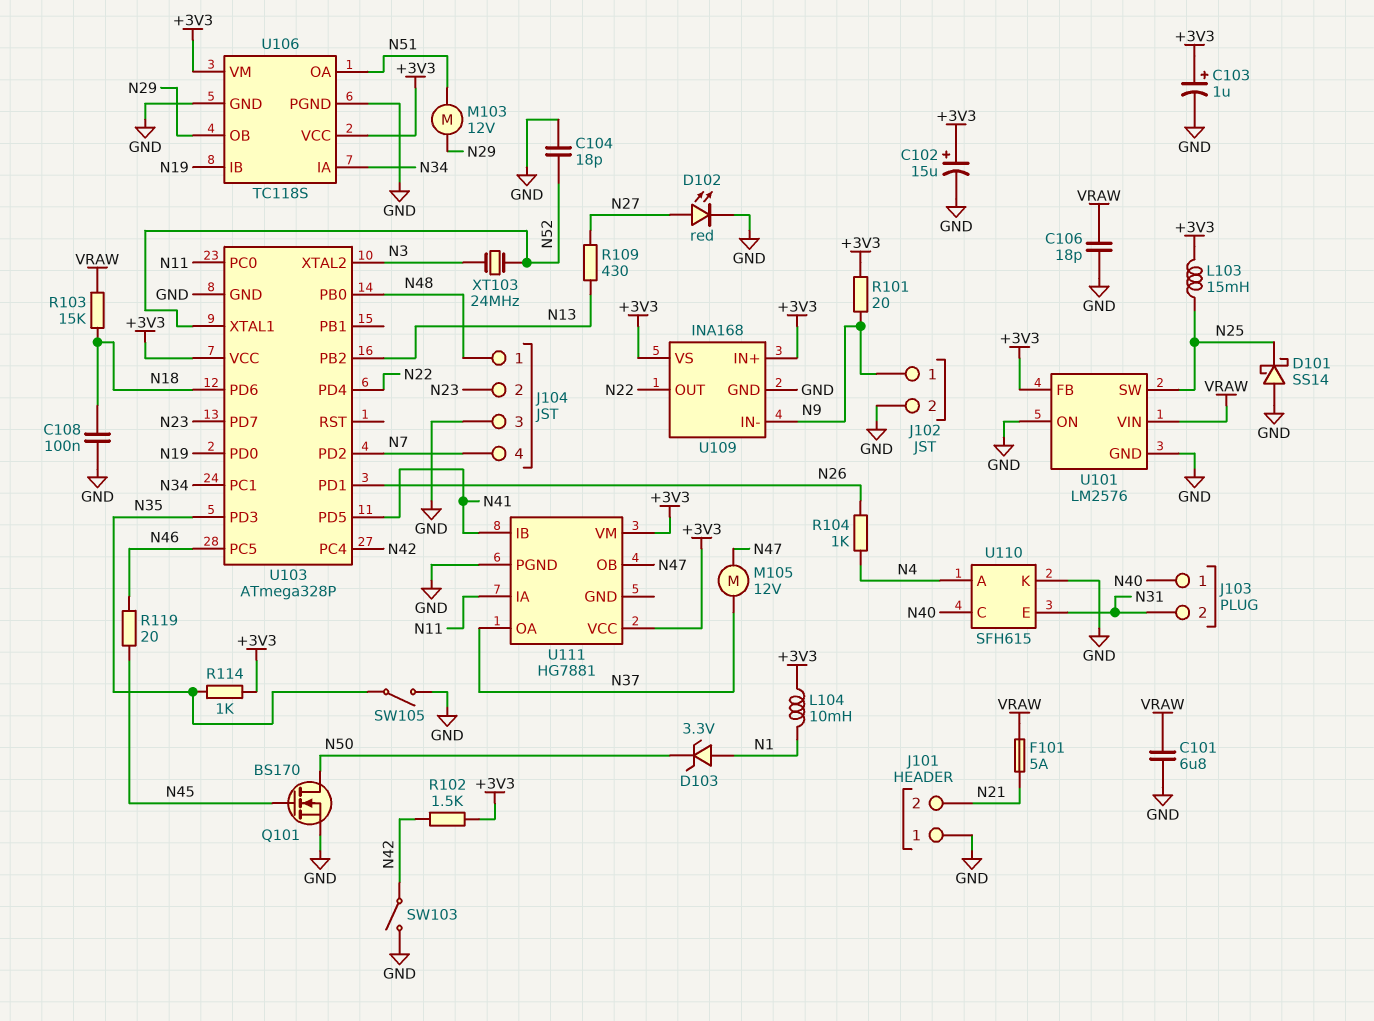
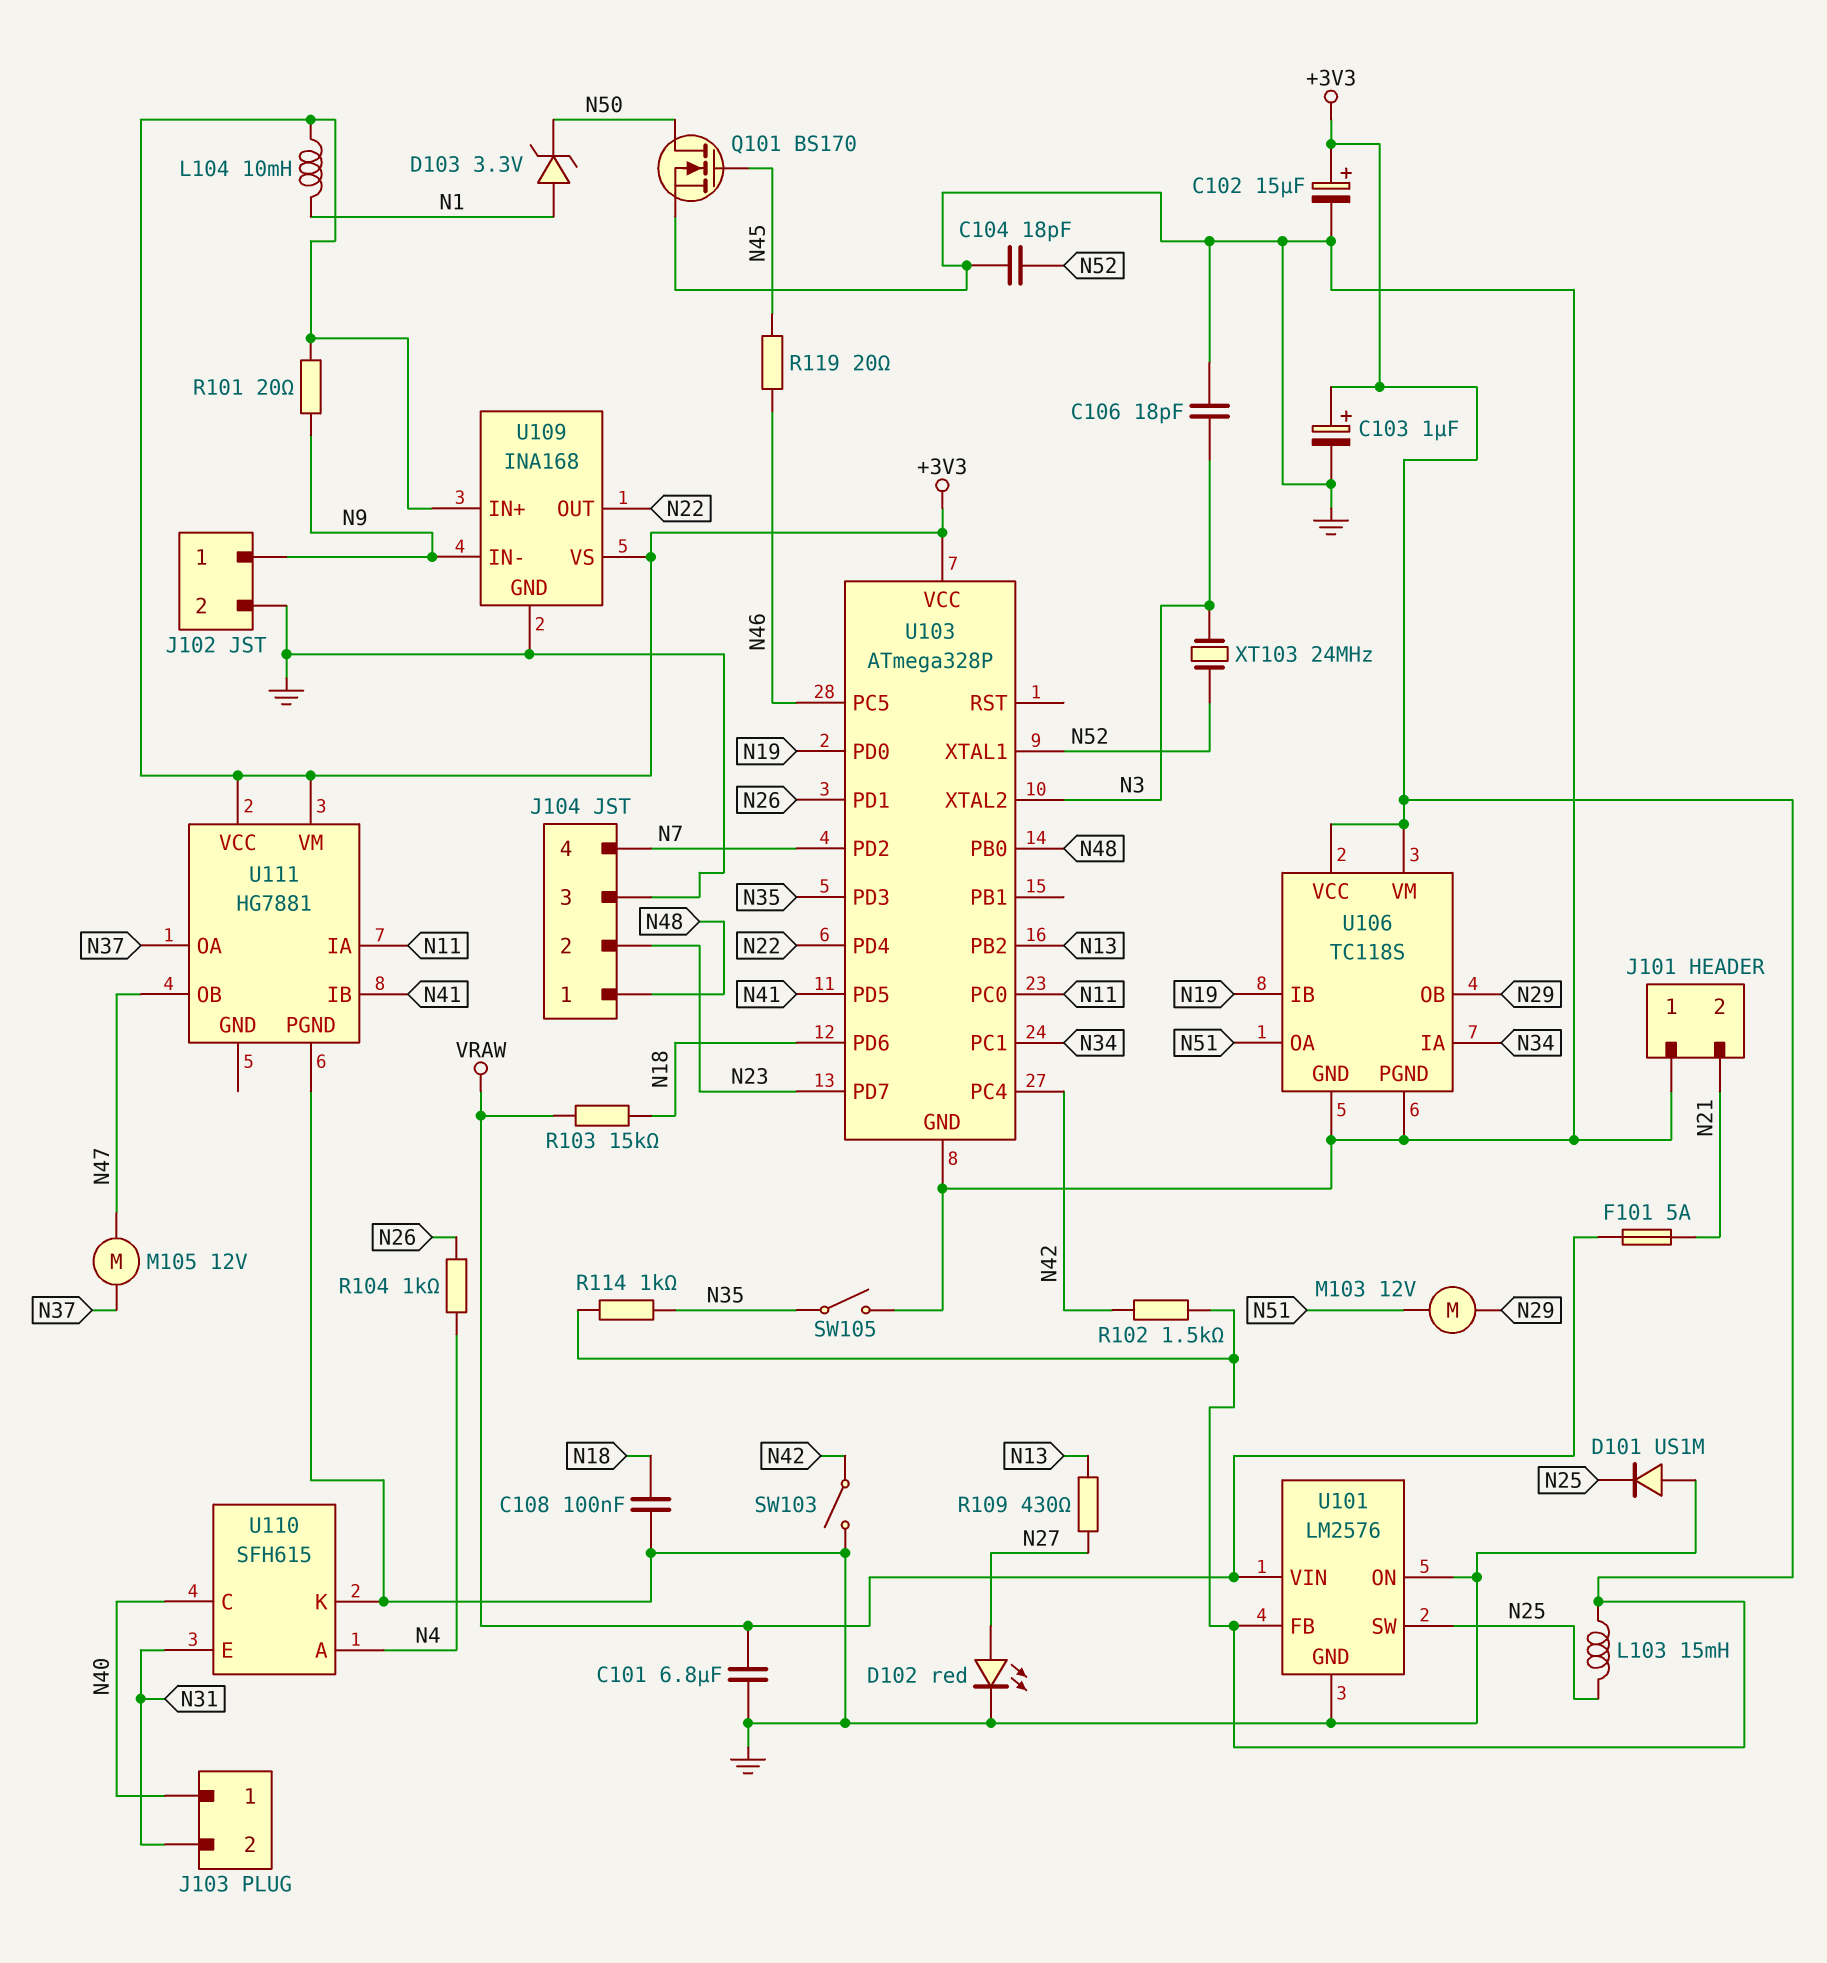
C106: 18pF (GND, VRAW) -> 18pF (GND, N3)
D101: schottky SS14 (A GND, K N25) -> diode US1M (A GND, K N25)

